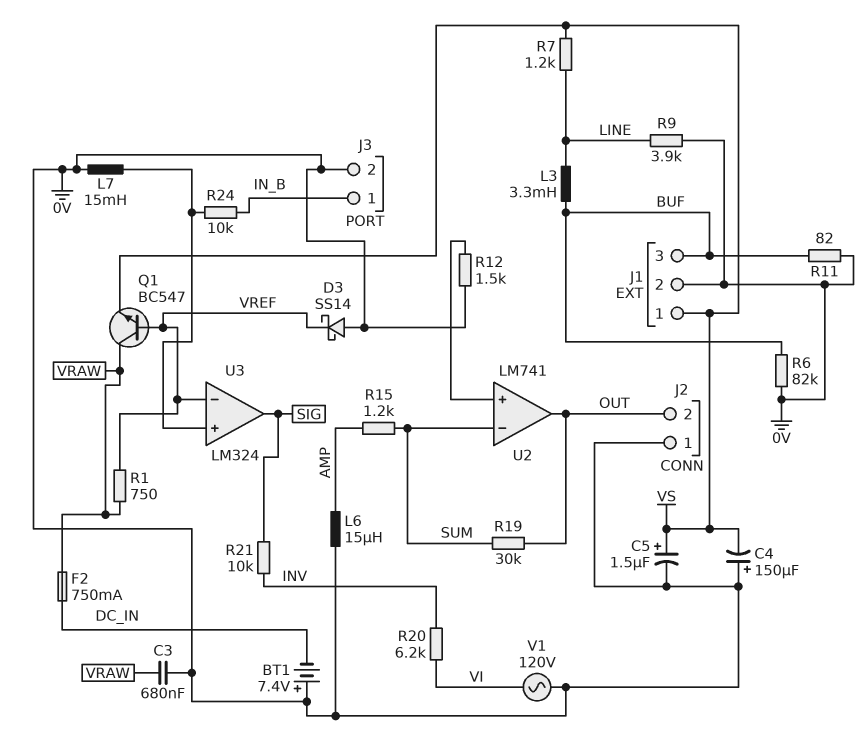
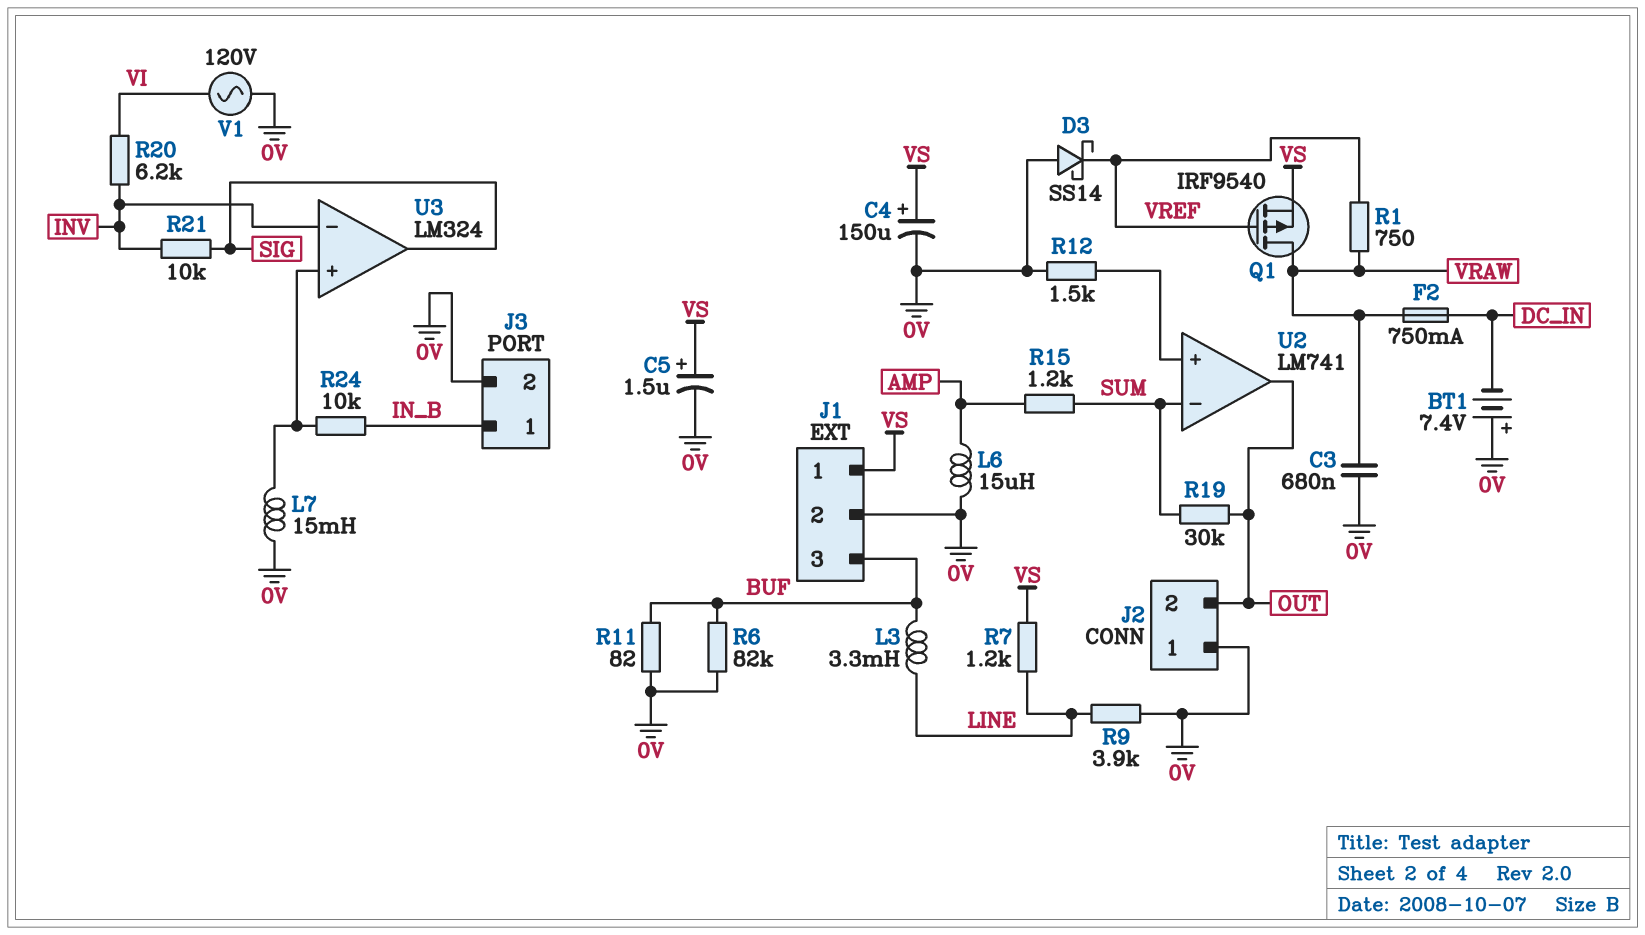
C4: 150uF (plus 0V, minus VS) -> 150uF (plus VS, minus 0V)
Q1: NPN BC547 (B VREF, C VRAW, E VS) -> PMOS IRF9540 (G VREF, D VRAW, S VS)
U3 pin in-: VREF -> INV

